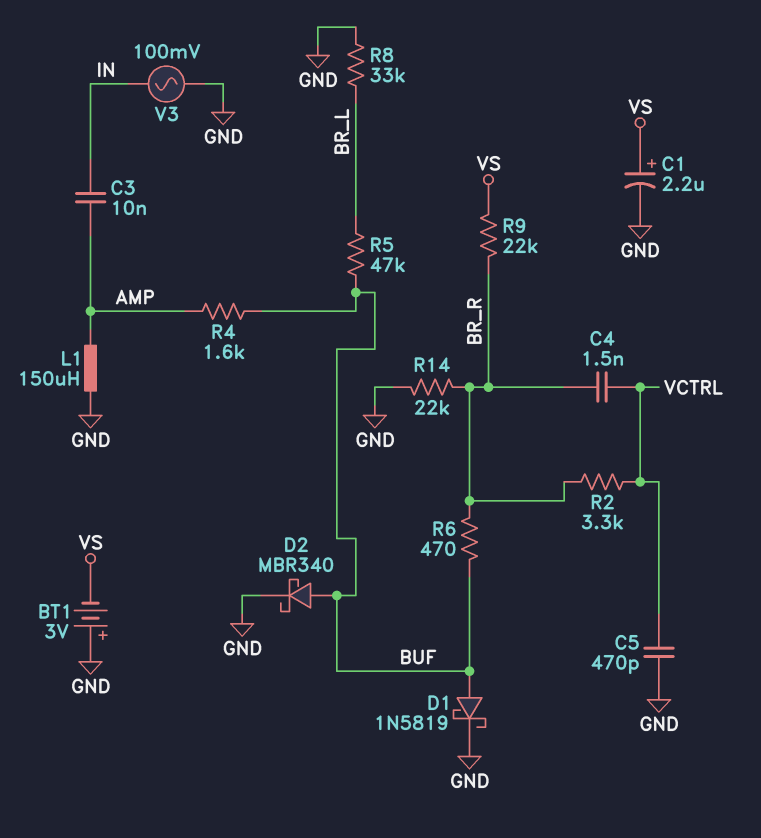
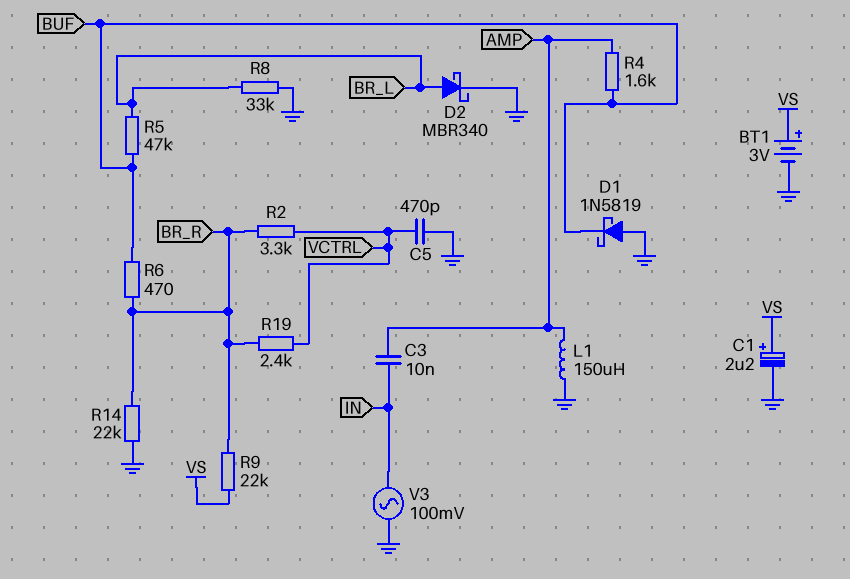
BT1: 3V (plus GND, minus VS) -> 3V (plus VS, minus GND)
C4: 1.5nF (BR_R, VCTRL) -> none
D1: schottky 1N5819 (A BUF, K GND) -> schottky 1N5819 (A GND, K BUF)
D2: schottky MBR340 (A BUF, K GND) -> schottky MBR340 (A BR_L, K GND)
R19: none -> 2.4k (BR_R, VCTRL)

